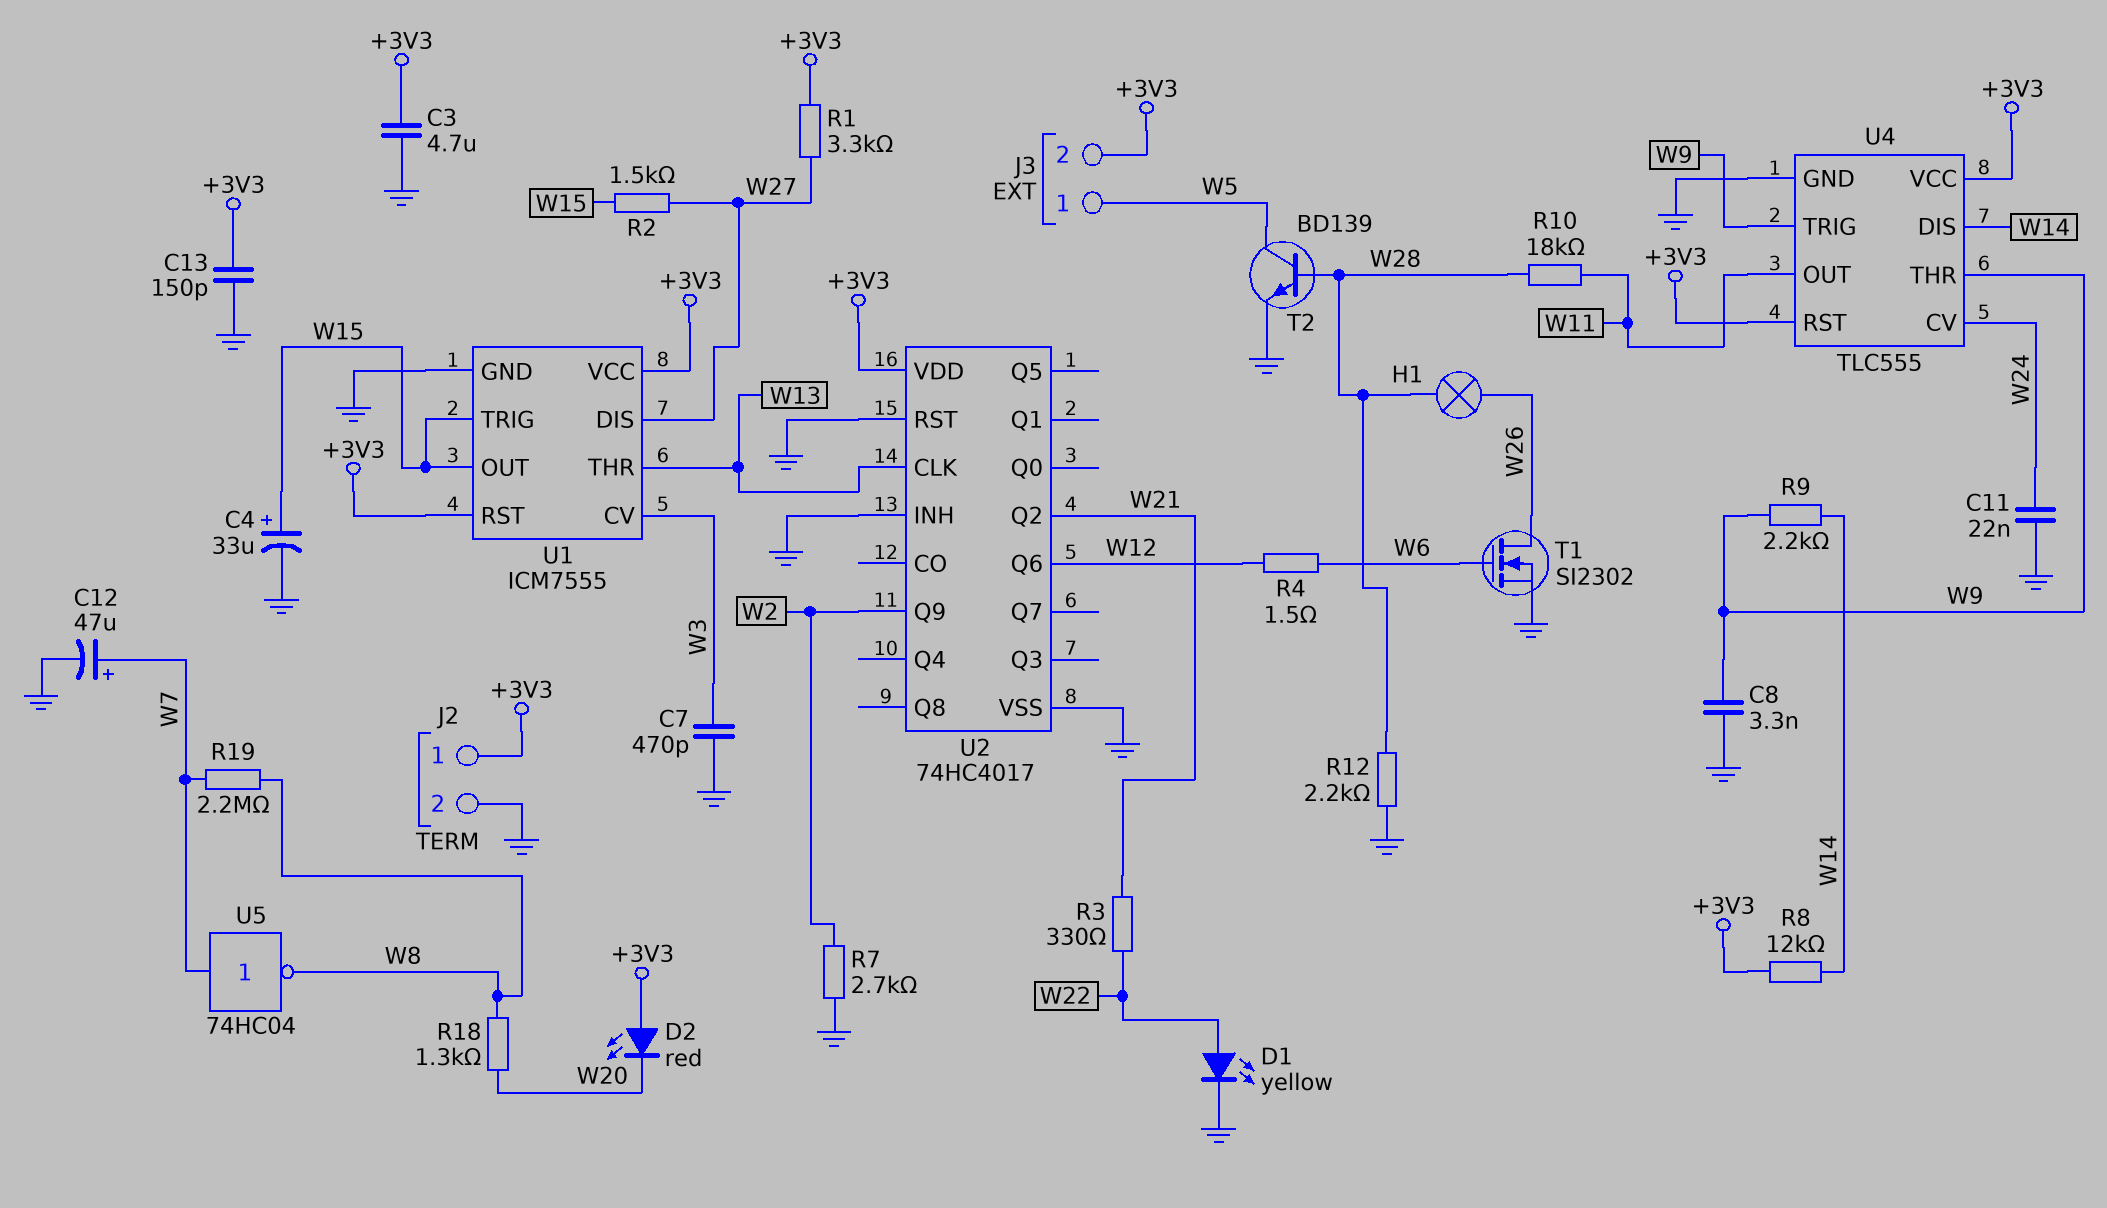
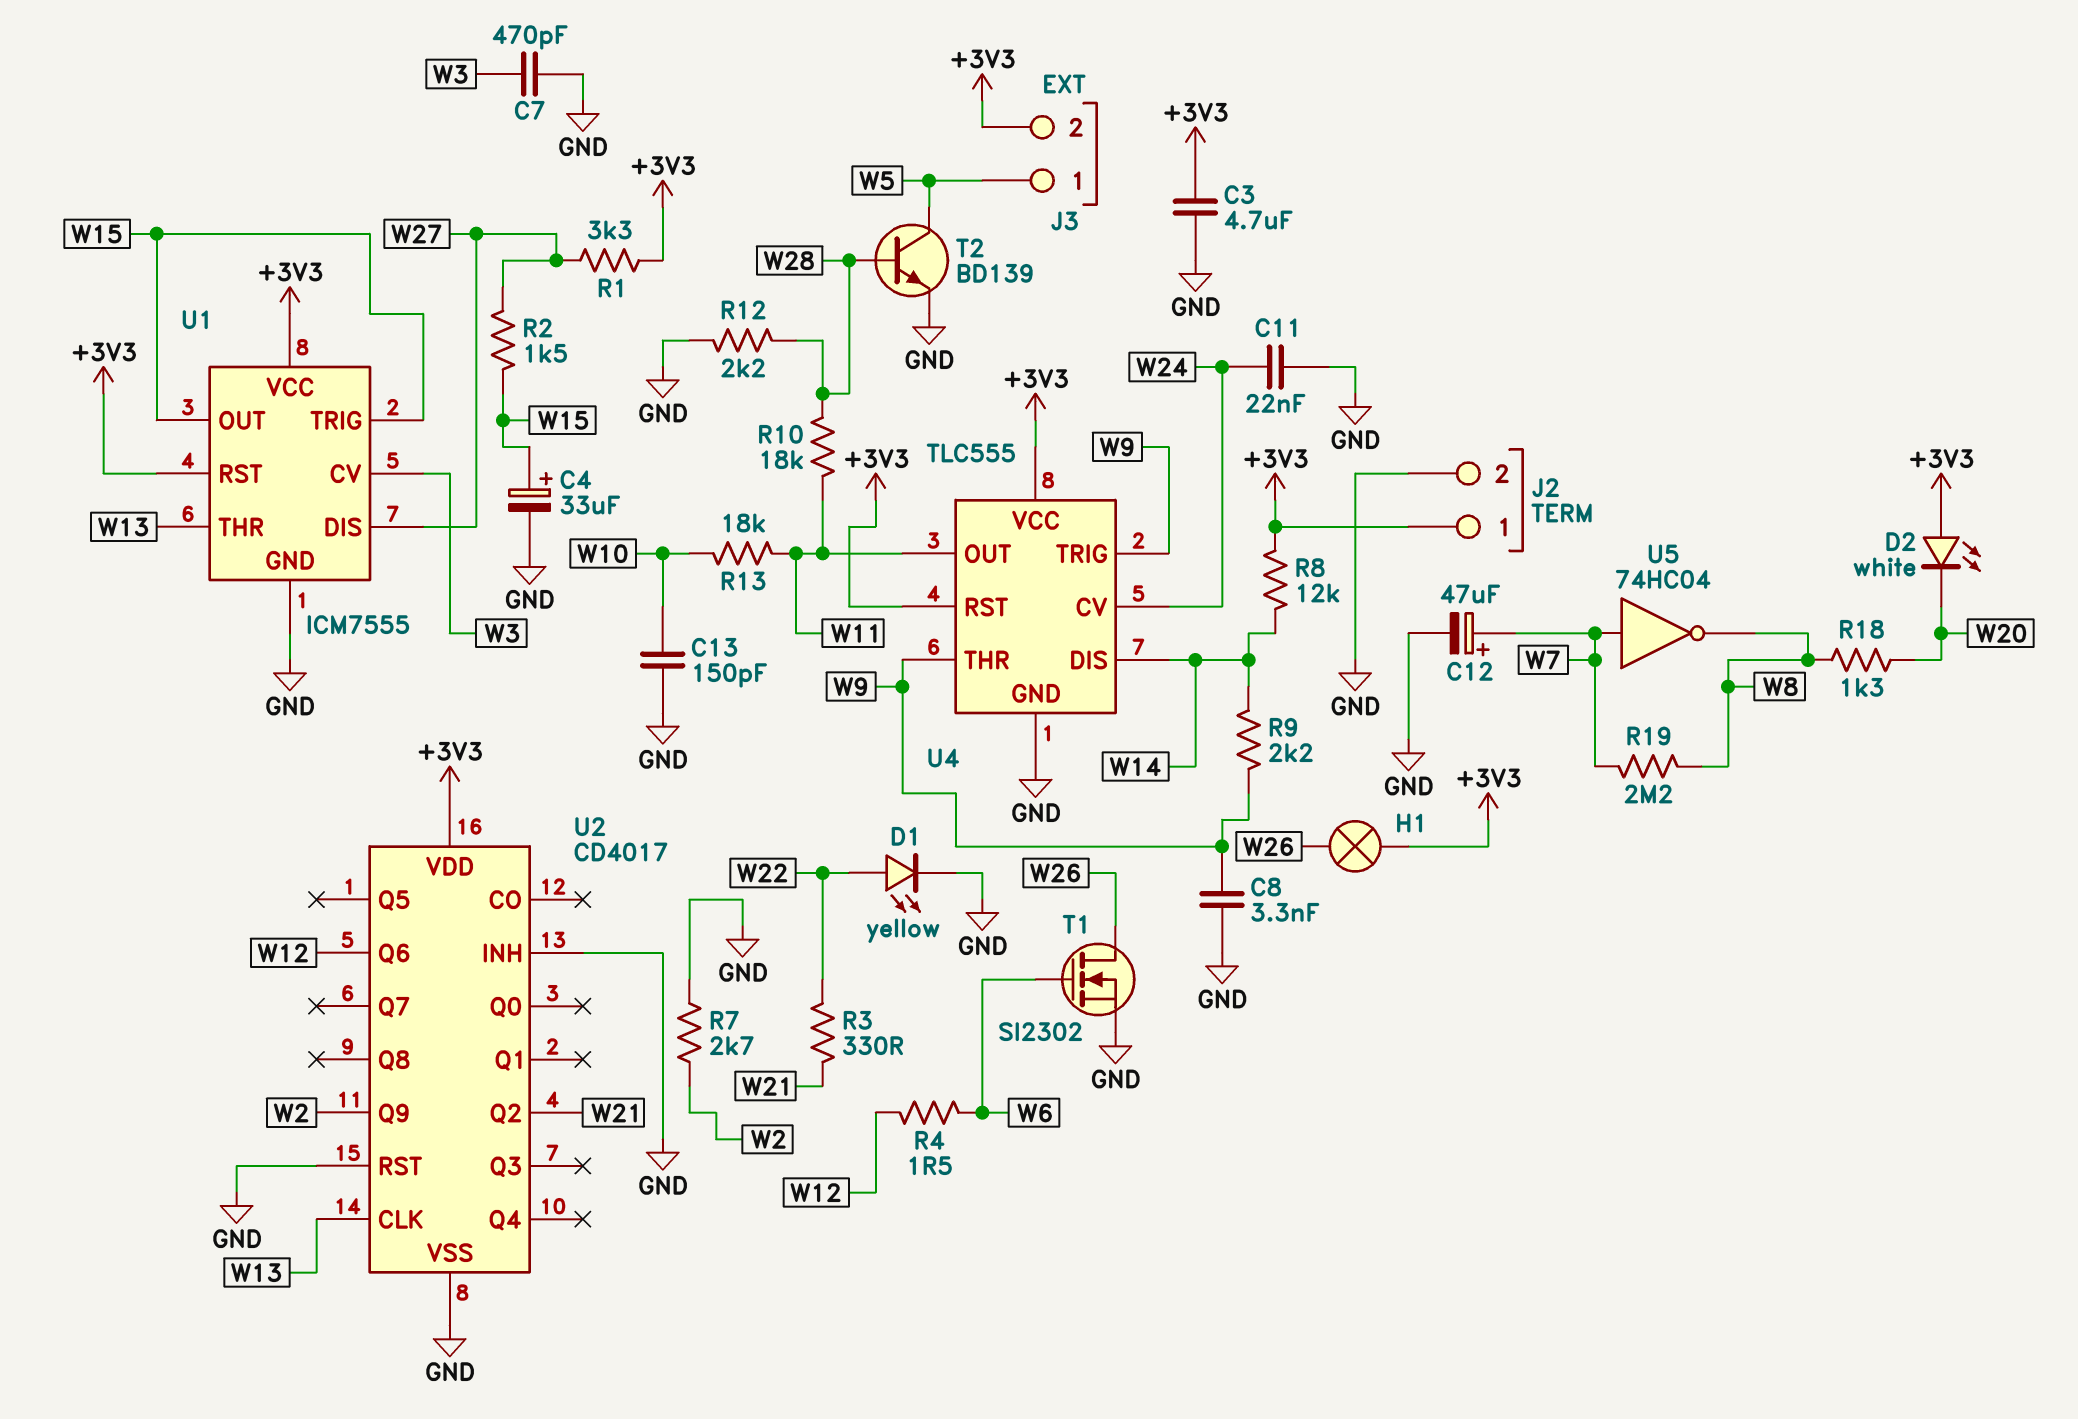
C13: 150pF (+3V3, GND) -> 150pF (GND, W10)
D2: LED red (A +3V3, K W20) -> LED white (A +3V3, K W20)
H1: lamp (W26, W28) -> lamp (+3V3, W26)
R13: none -> 18k (W10, W11)
U2: 74HC4017 -> CD4017

